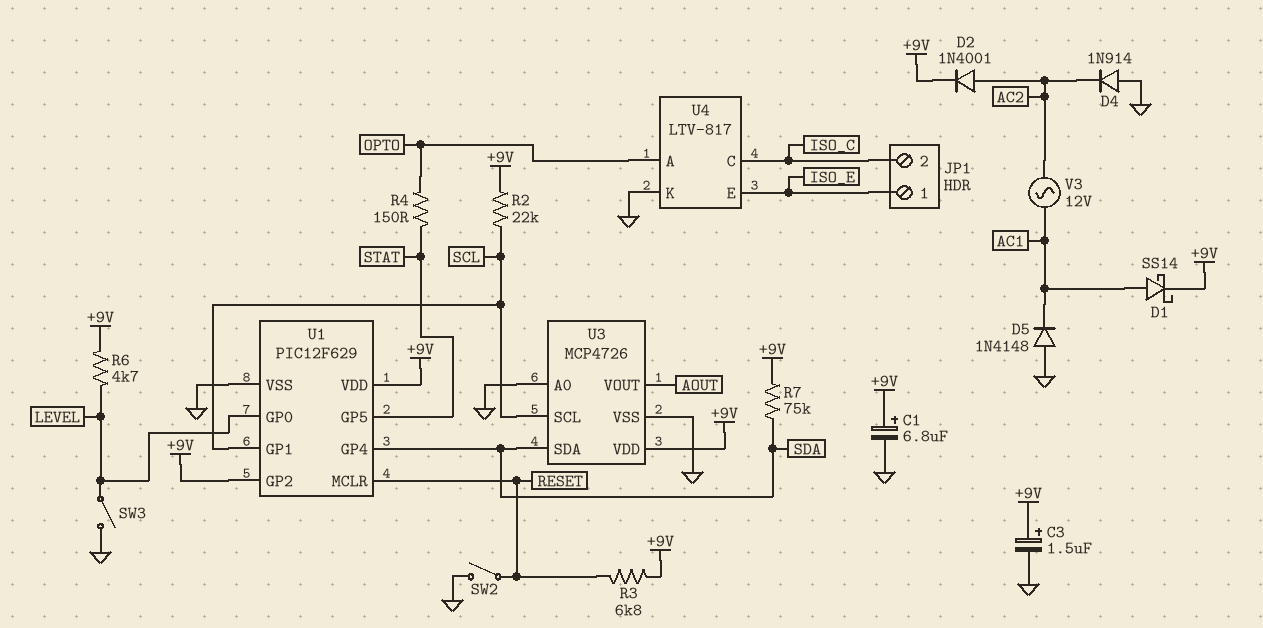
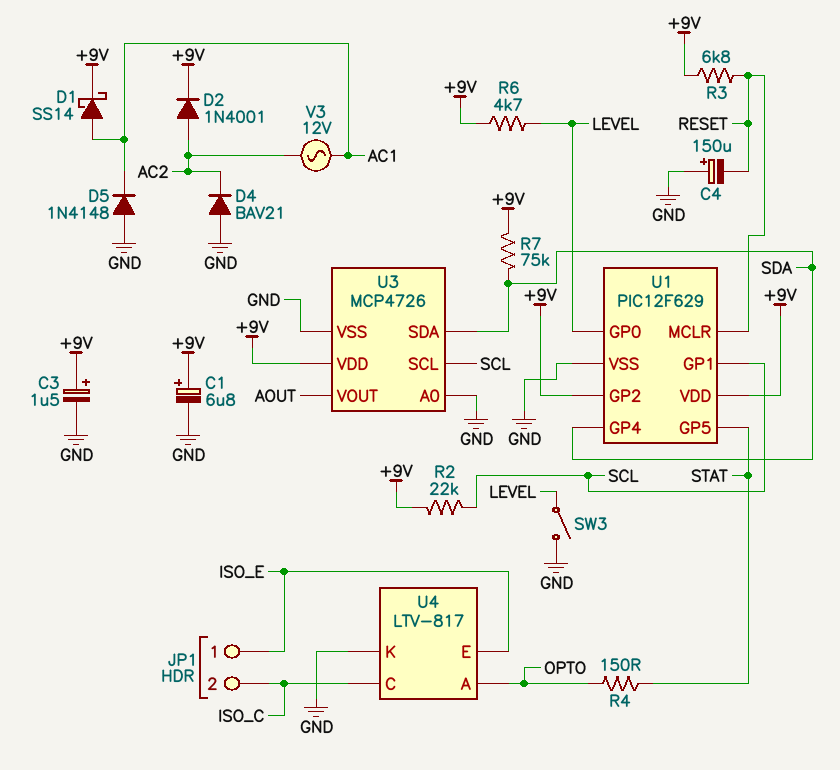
C4: none -> 150uF (plus GND, minus RESET)
D4: diode 1N914 (A GND, K AC2) -> diode BAV21 (A GND, K AC2)
SW2: switch (GND, RESET) -> none

